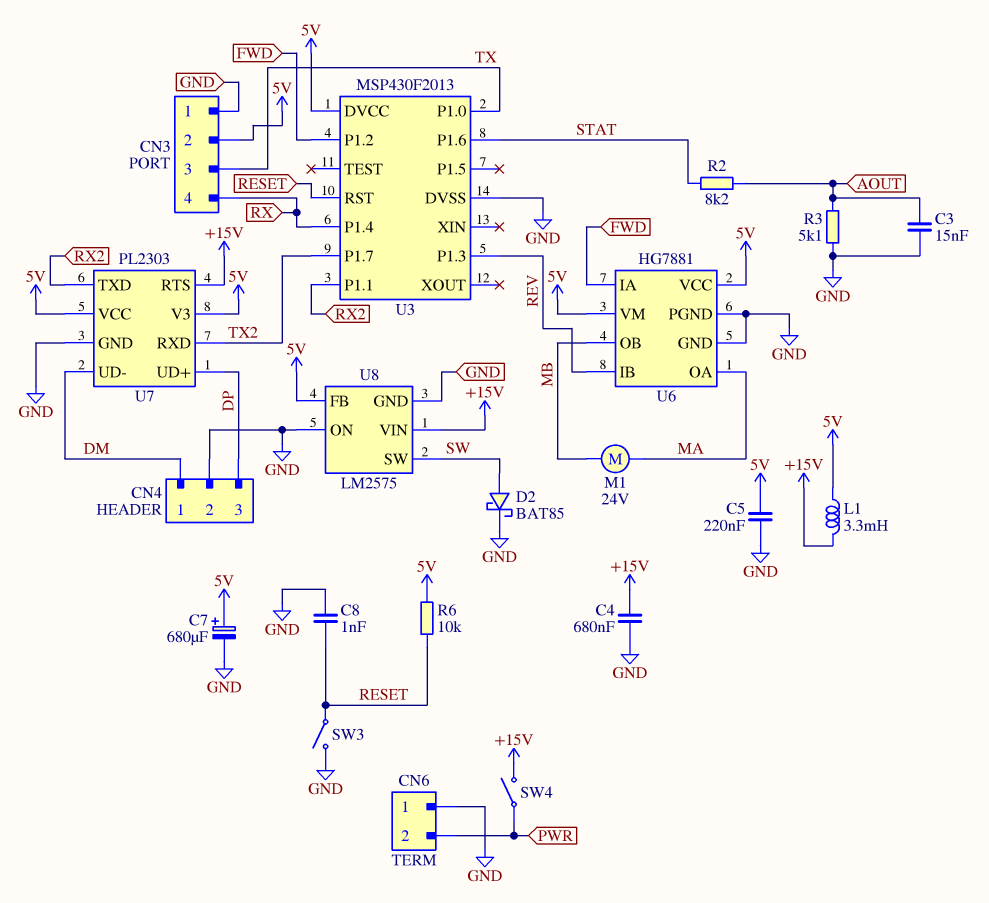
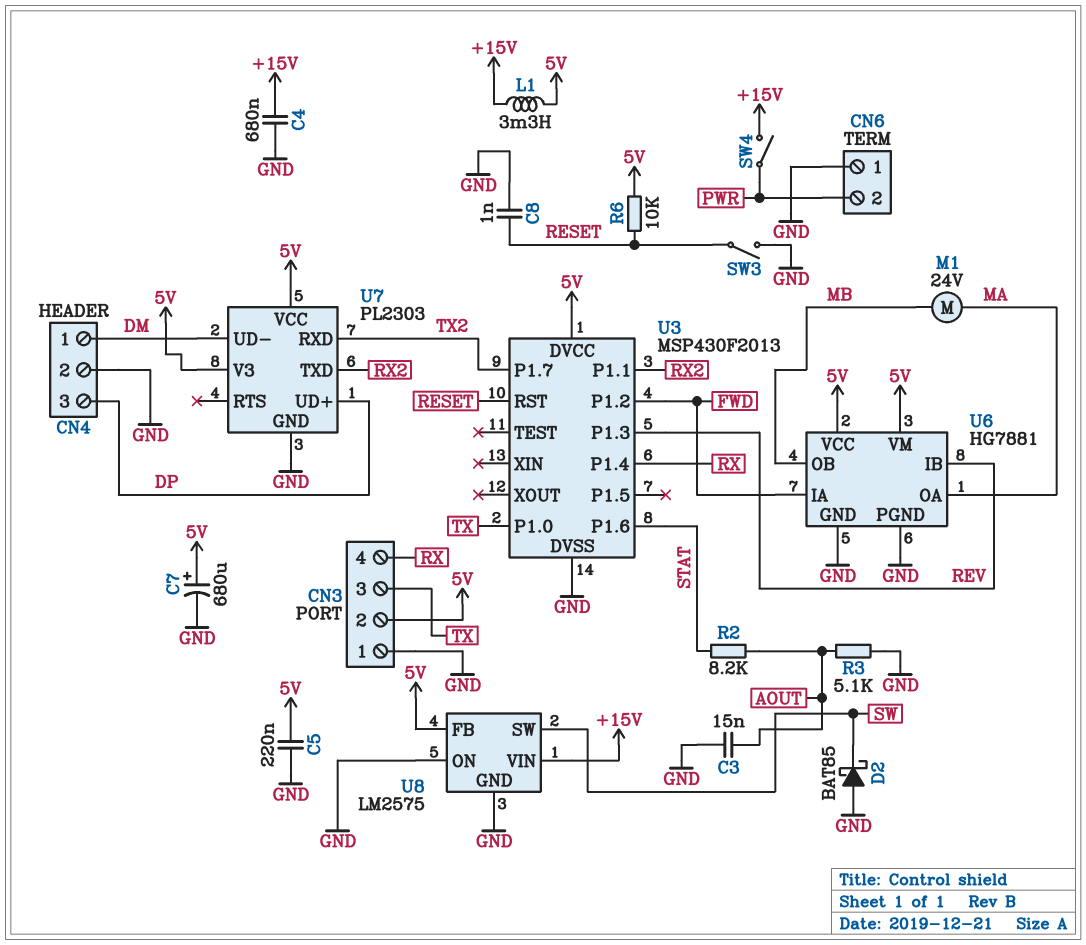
D2: schottky BAT85 (A SW, K GND) -> schottky BAT85 (A GND, K SW)
U7 pin RTS: +15V -> none

